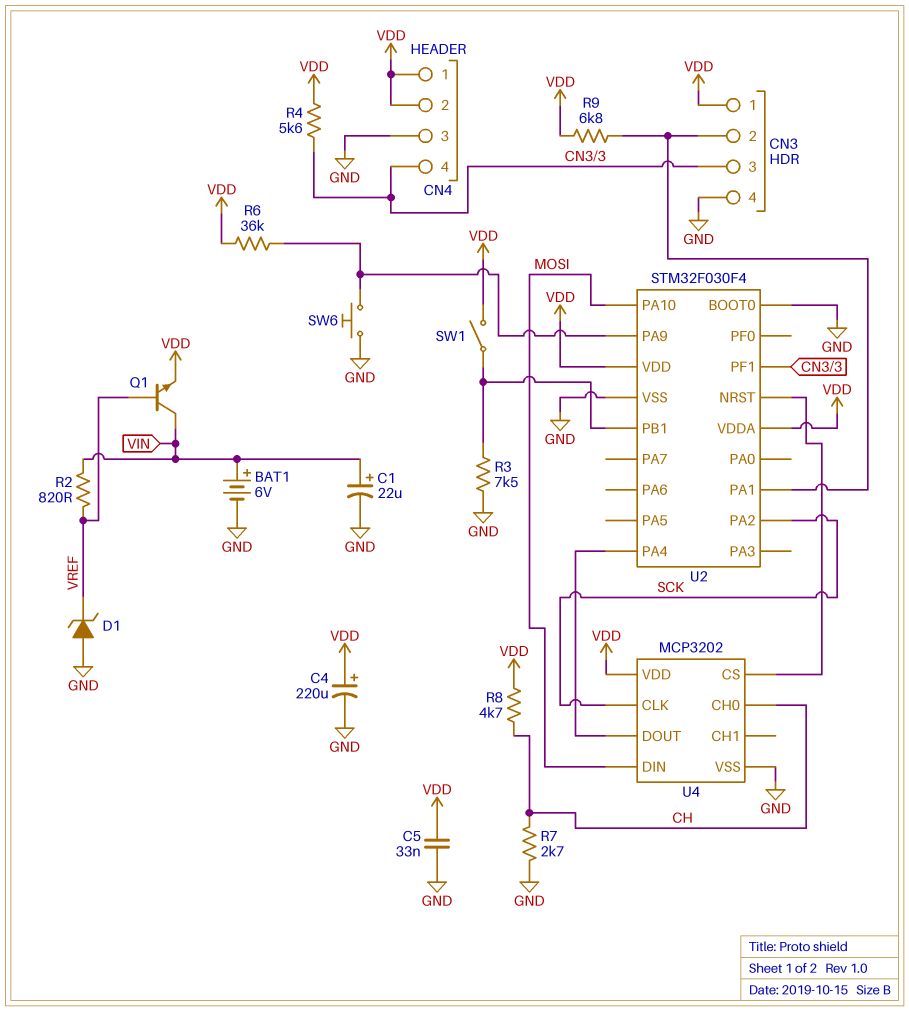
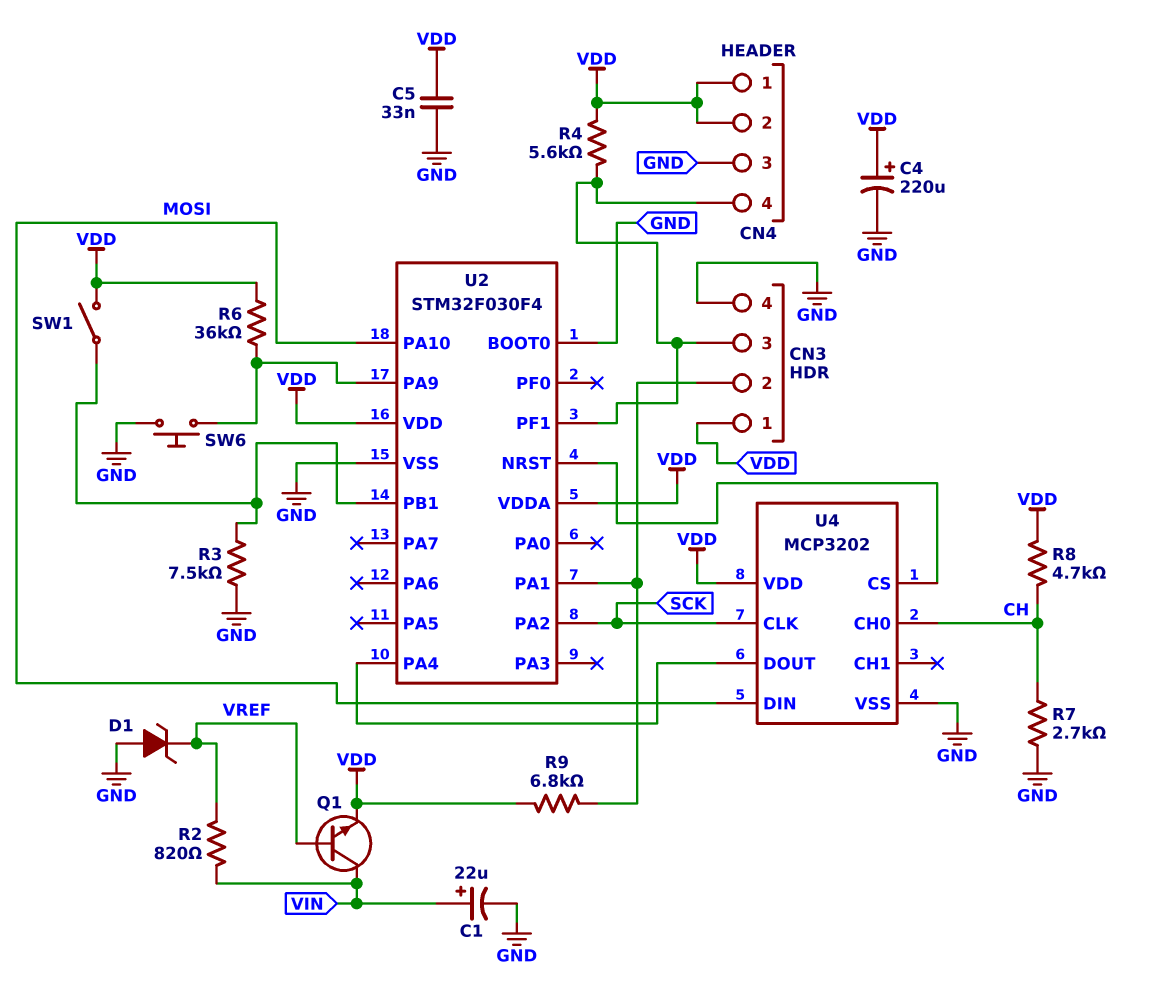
BAT1: 6V (plus VIN, minus GND) -> none

